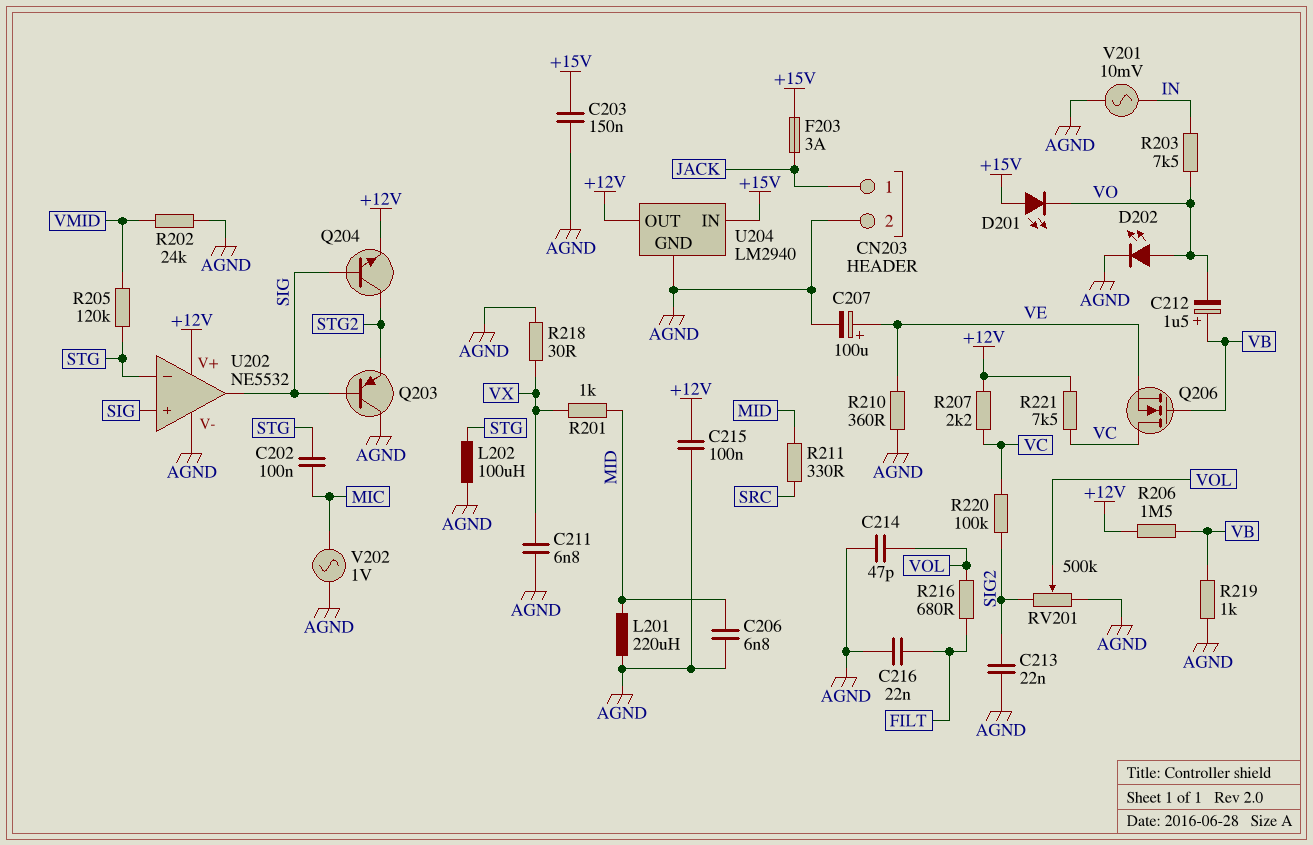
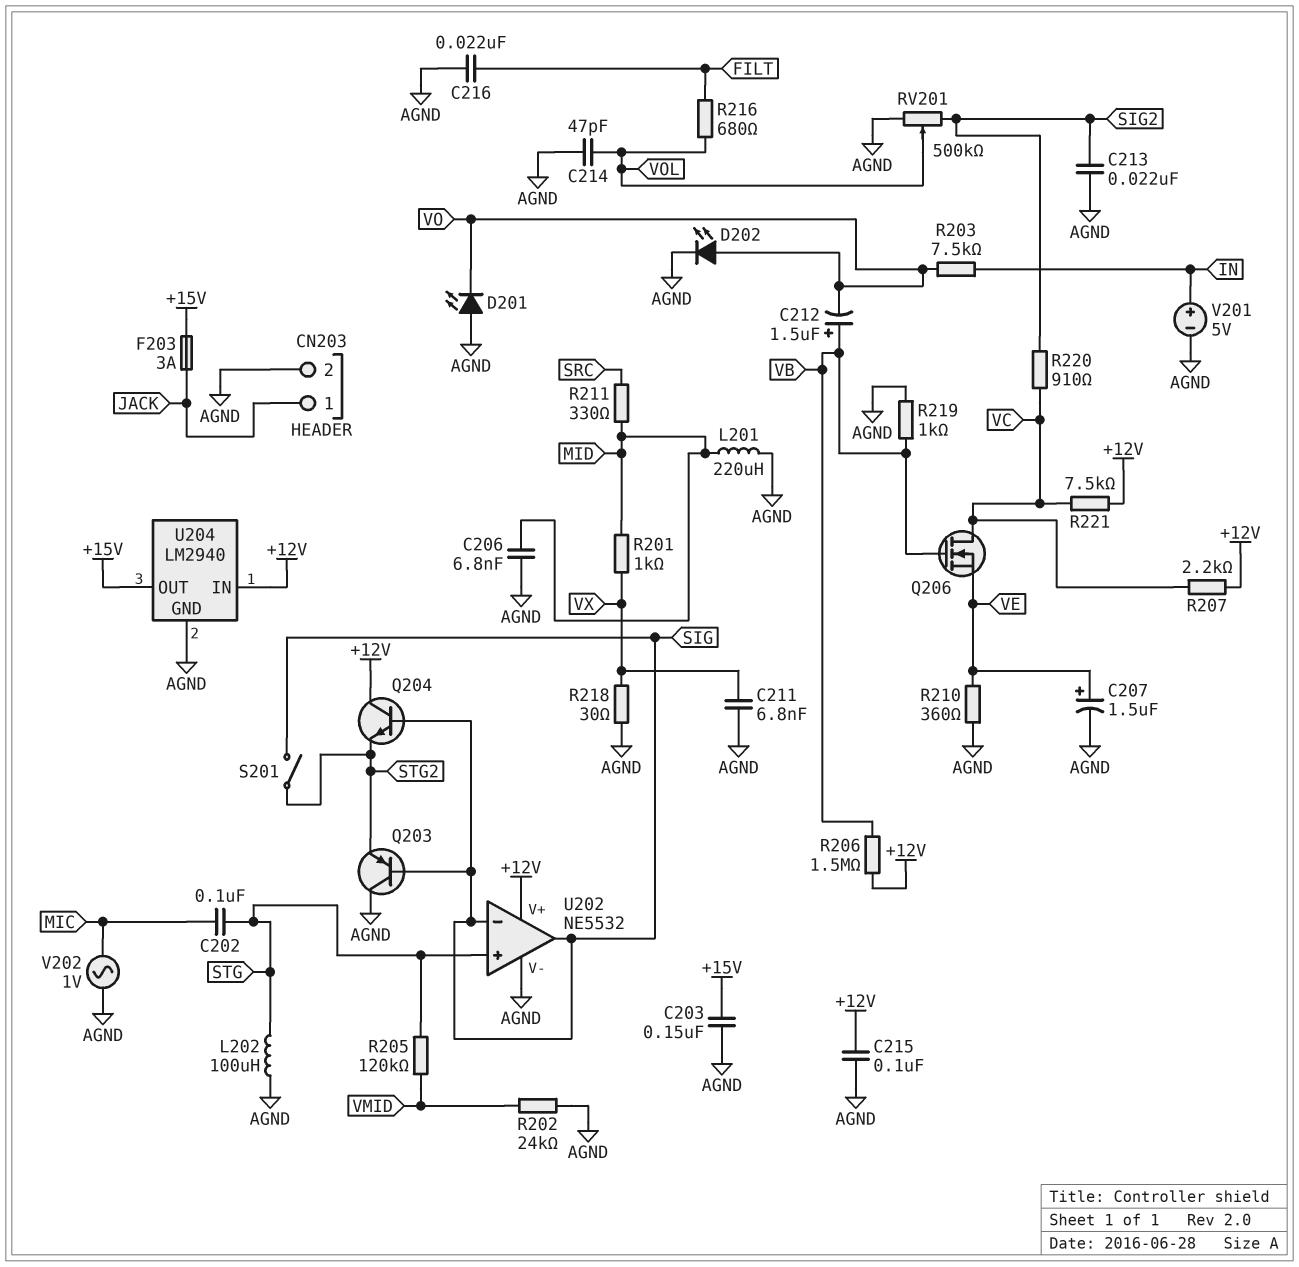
C207: 100uF (plus VE, minus AGND) -> 1.5uF (plus VE, minus AGND)
D201: LED (A +15V, K VO) -> LED (A AGND, K VO)
Q204: NPN (B SIG, C STG2, E +12V) -> NPN (B SIG, C +12V, E STG2)
R220: 100k (SIG2, VC) -> 910 (SIG2, VC)
S201: none -> switch (SIG, STG2)
U202 pin in+: SIG -> STG
U202 pin in-: STG -> SIG
U204 pin IN: +15V -> +12V
U204 pin OUT: +12V -> +15V
V201: AC 10mV (AGND, IN) -> 5V (plus IN, minus AGND)

